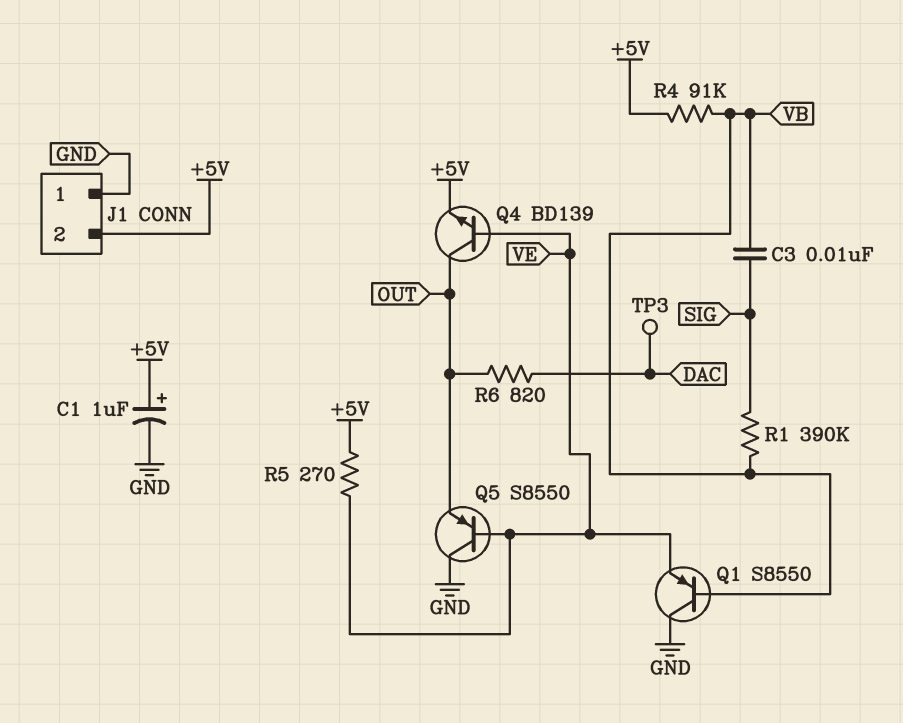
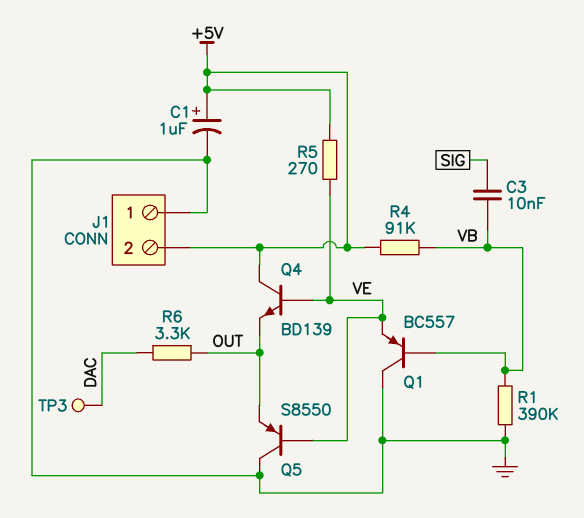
Q1: PNP S8550 (B VB, C GND, E VE) -> PNP BC557 (B VB, C GND, E VE)
Q4: NPN BD139 (B VE, C OUT, E +5V) -> NPN BD139 (B VE, C +5V, E OUT)
R1: 390k (SIG, VB) -> 390k (GND, VB)
R6: 820 (DAC, OUT) -> 3.3k (DAC, OUT)

